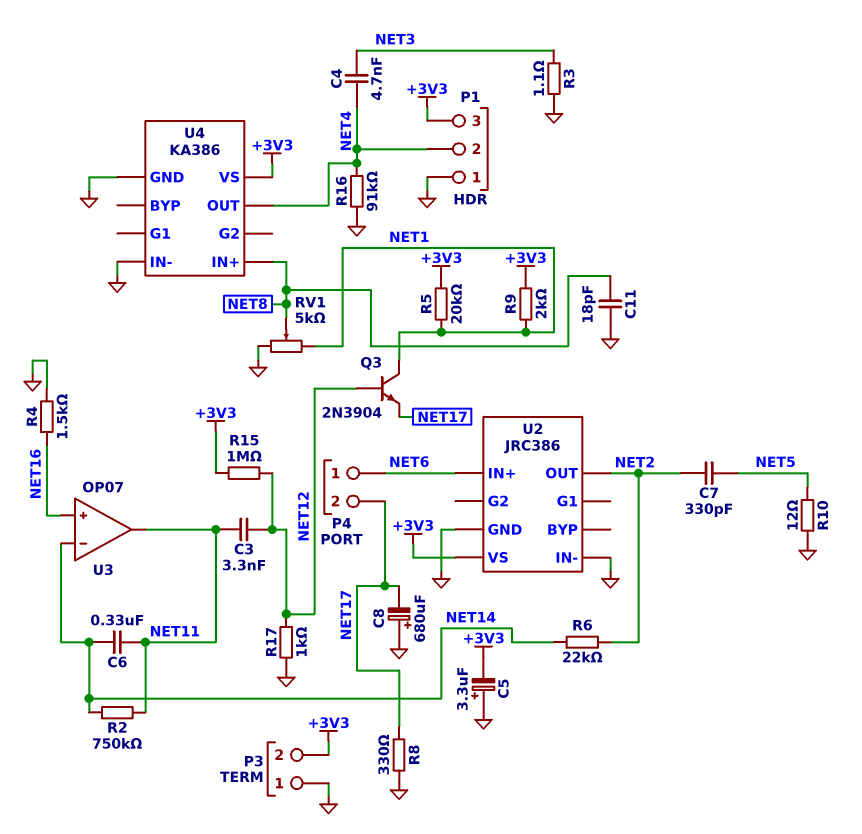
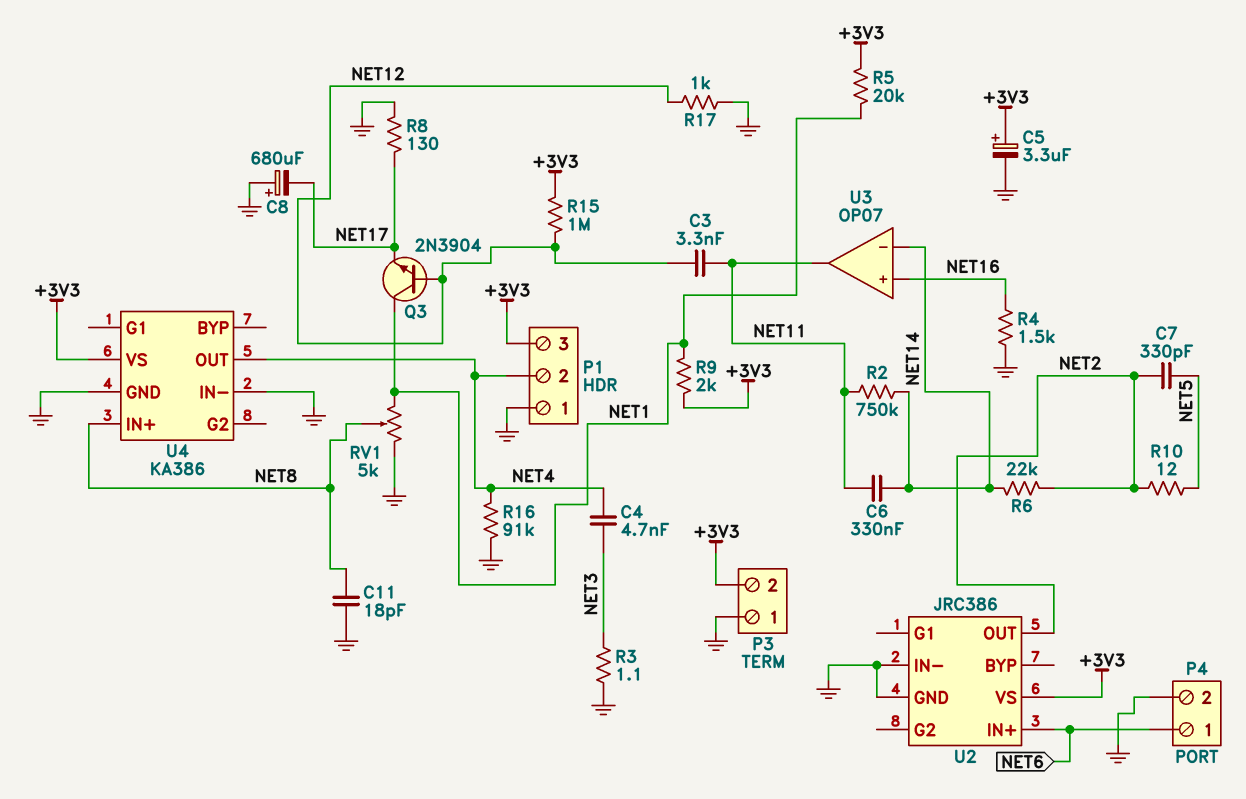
C5: 3.3uF (plus GND, minus +3V3) -> 3.3uF (plus +3V3, minus GND)
P4 pin 2: NET17 -> GND
R8: 330 (GND, NET17) -> 130 (GND, NET17)
R10: 12 (GND, NET5) -> 12 (NET2, NET5)

